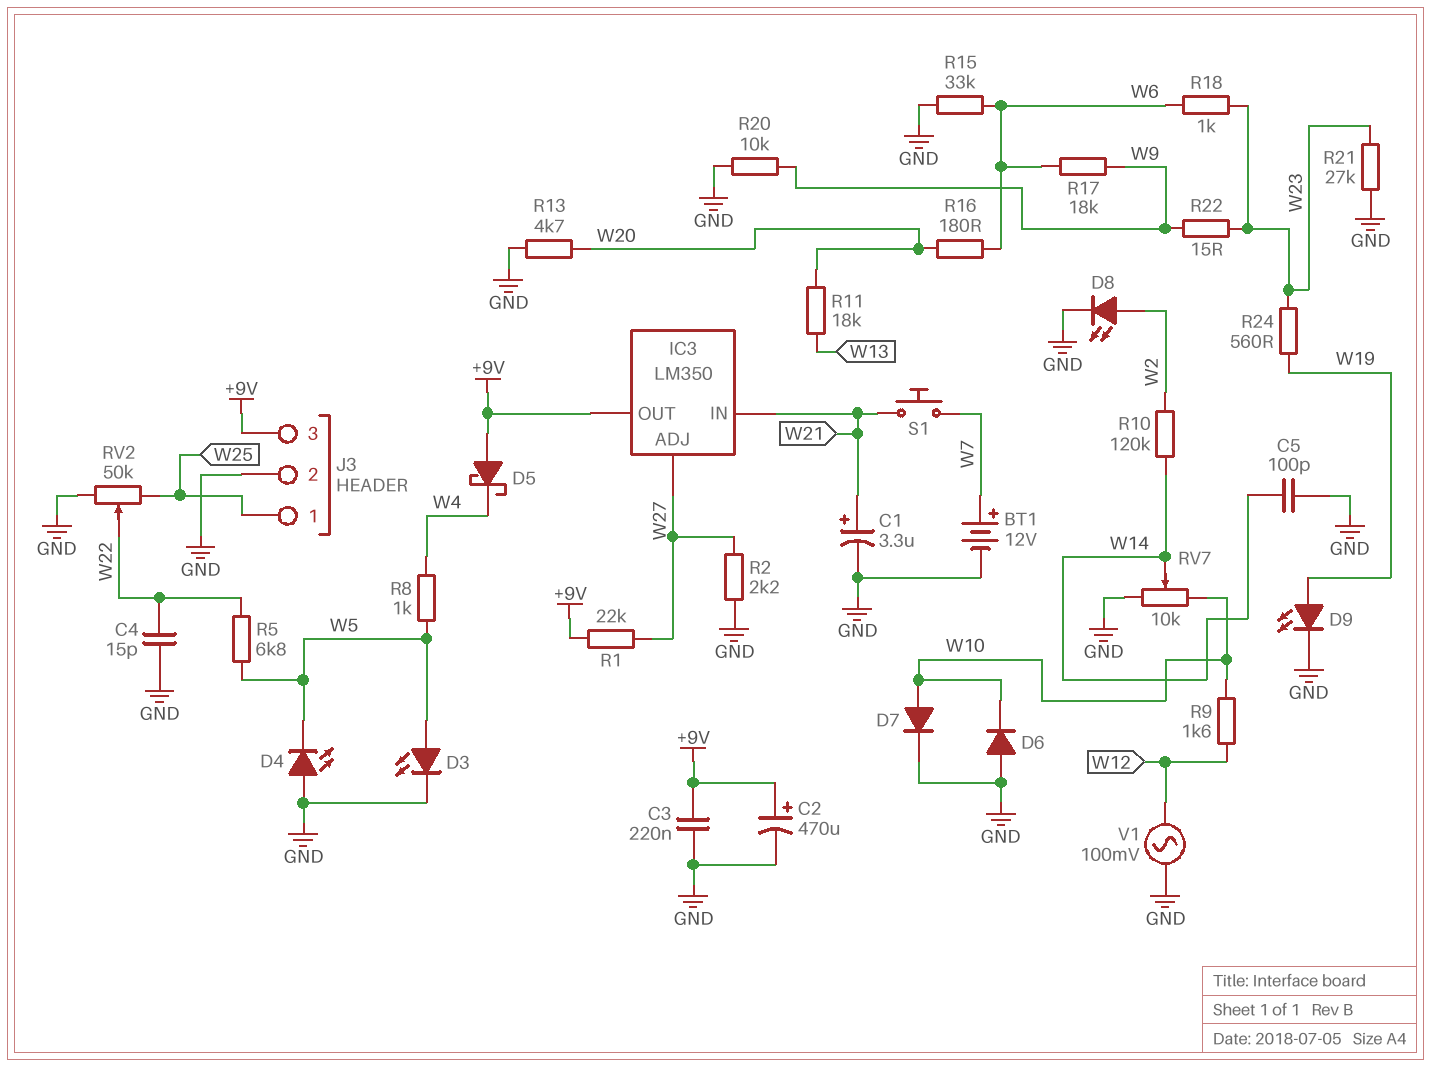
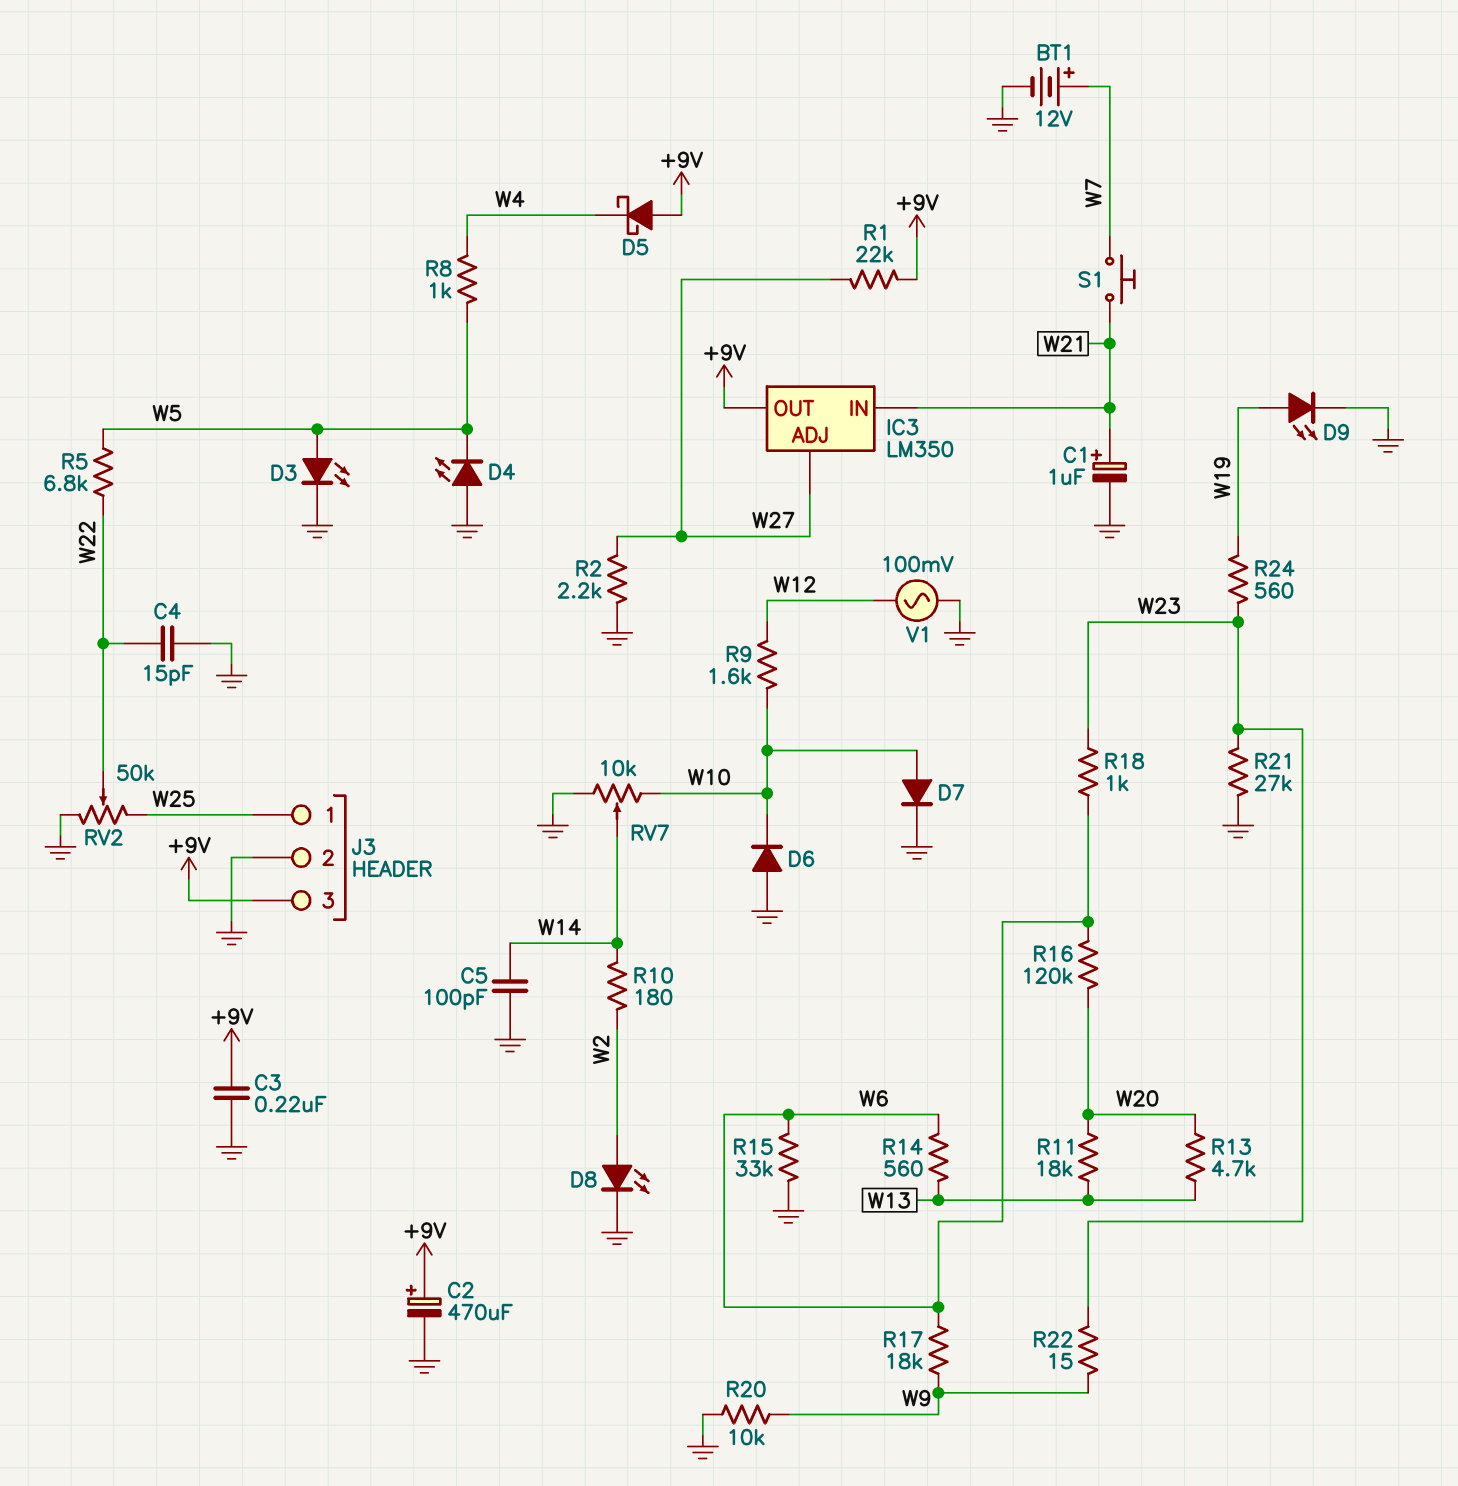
C1: 3.3uF (plus W21, minus GND) -> 1uF (plus W21, minus GND)
R10: 120k (W2, W14) -> 180 (W2, W14)
R13: 4.7k (GND, W20) -> 4.7k (W13, W20)
R14: none -> 560 (W6, W13)
R16: 180 (W6, W20) -> 120k (W6, W20)

